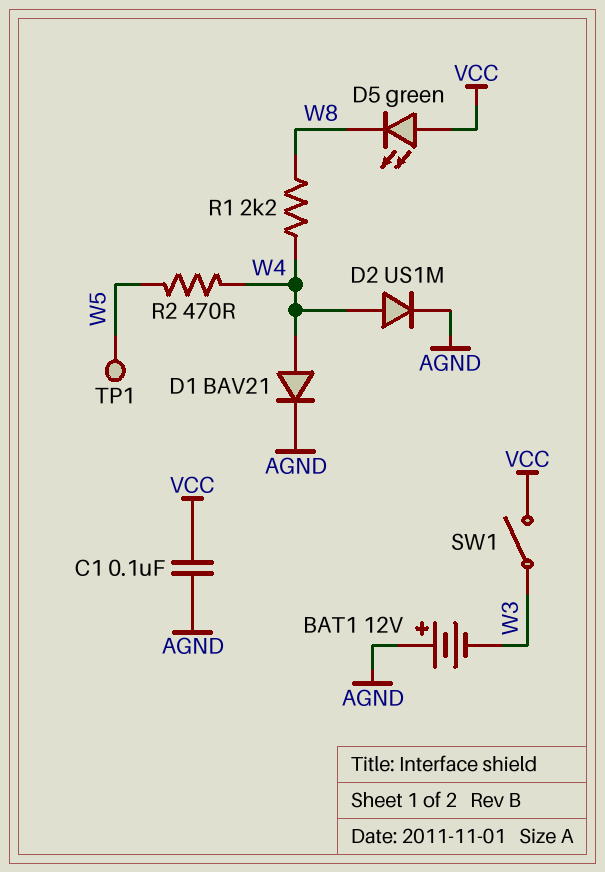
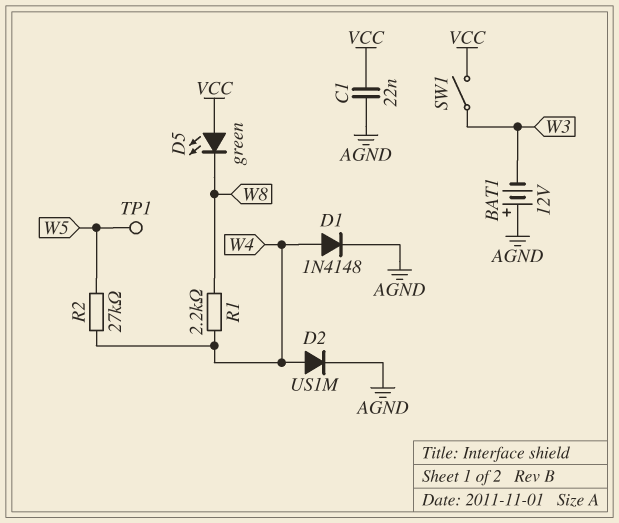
C1: 100nF (AGND, VCC) -> 22nF (AGND, VCC)
D1: diode BAV21 (A W4, K AGND) -> diode 1N4148 (A W4, K AGND)
R2: 470 (W4, W5) -> 27k (W4, W5)

